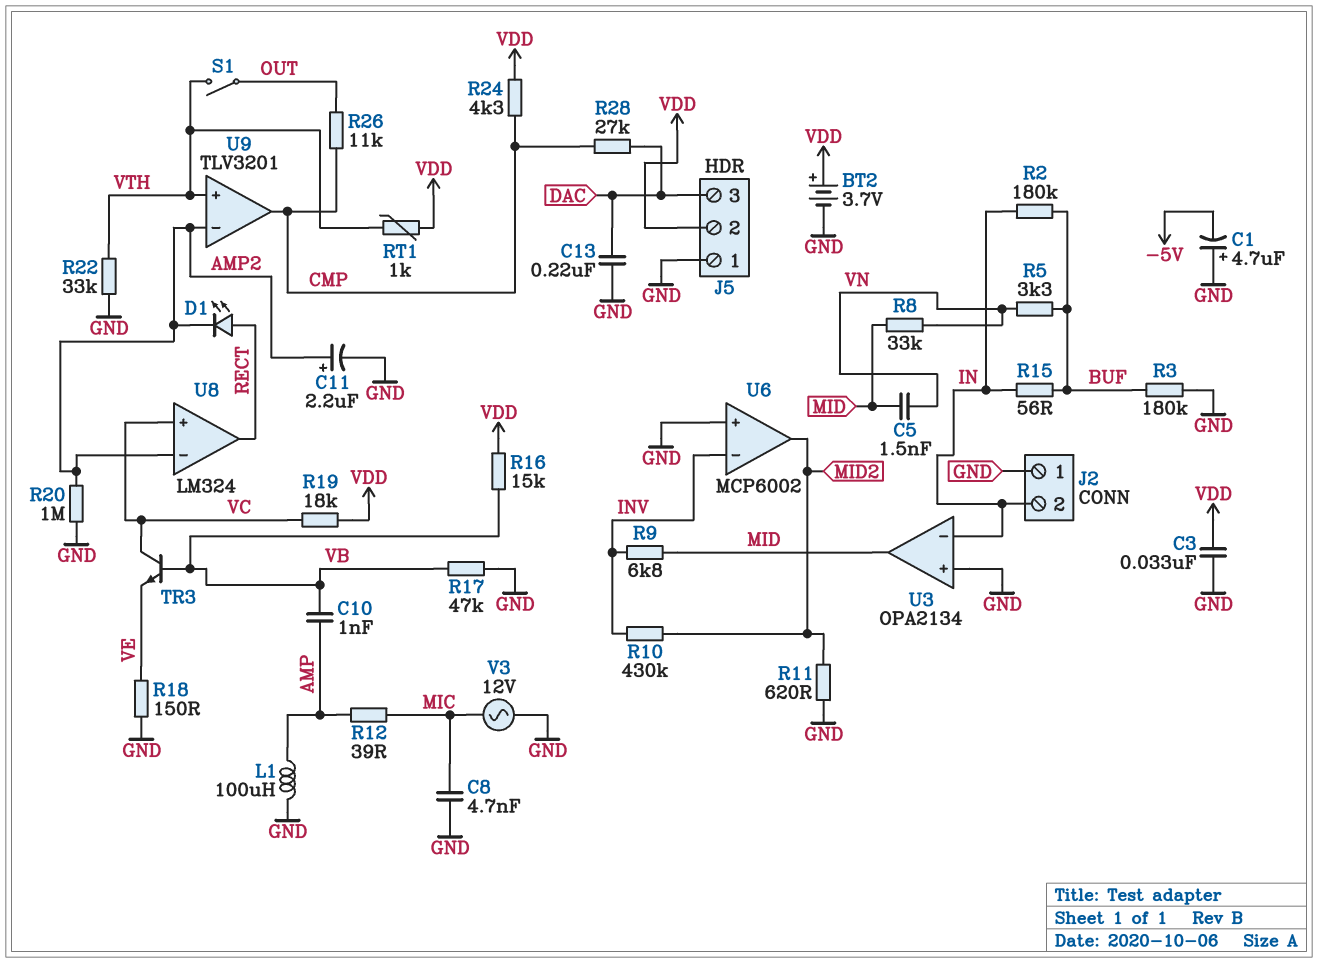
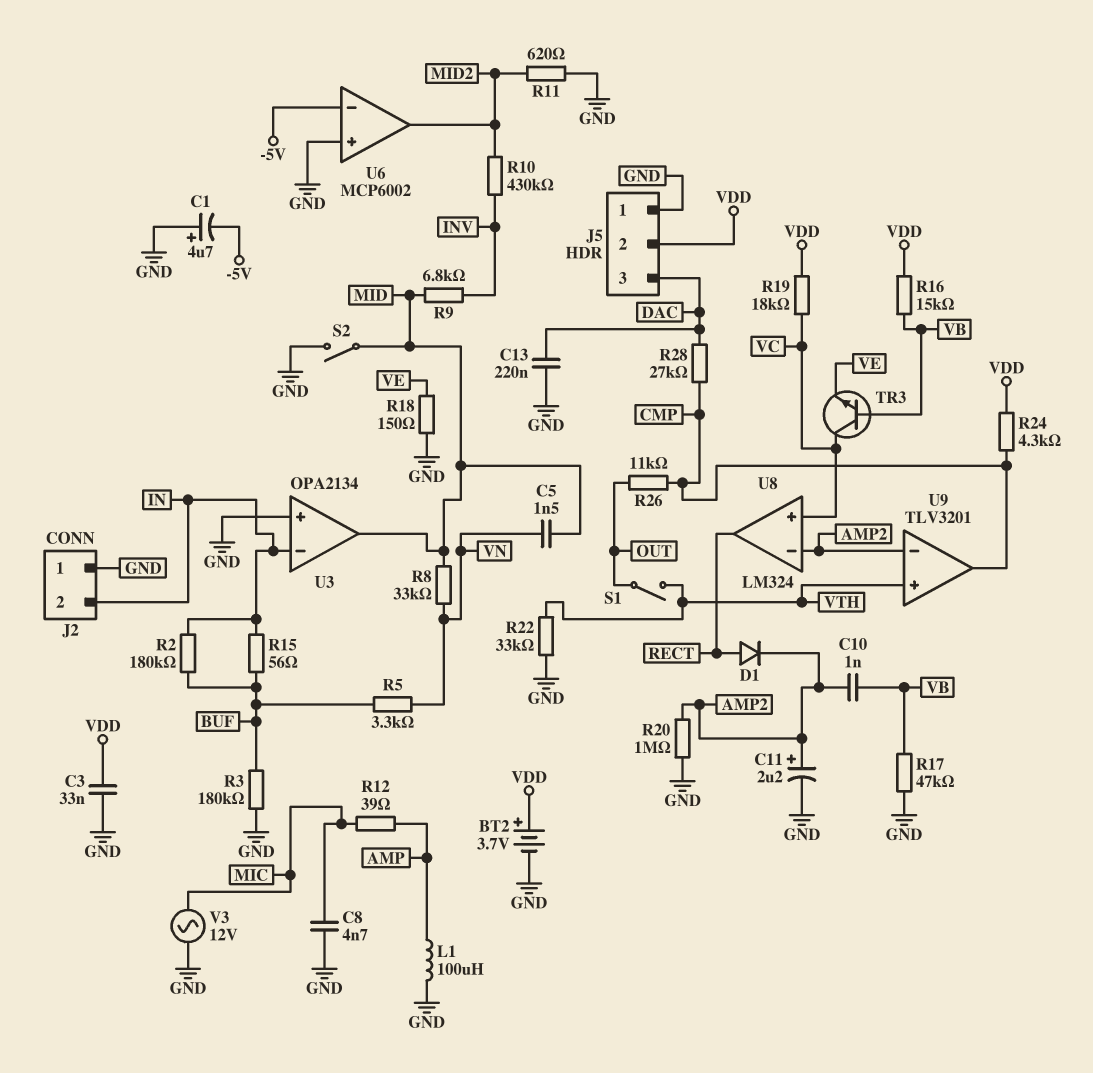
C10: 1nF (AMP, VB) -> 1nF (AMP2, VB)
D1: LED (A RECT, K AMP2) -> diode (A RECT, K AMP2)
RT1: 1k (VDD, VTH) -> none
S2: none -> switch (GND, MID)
U6 pin in-: INV -> -5V

